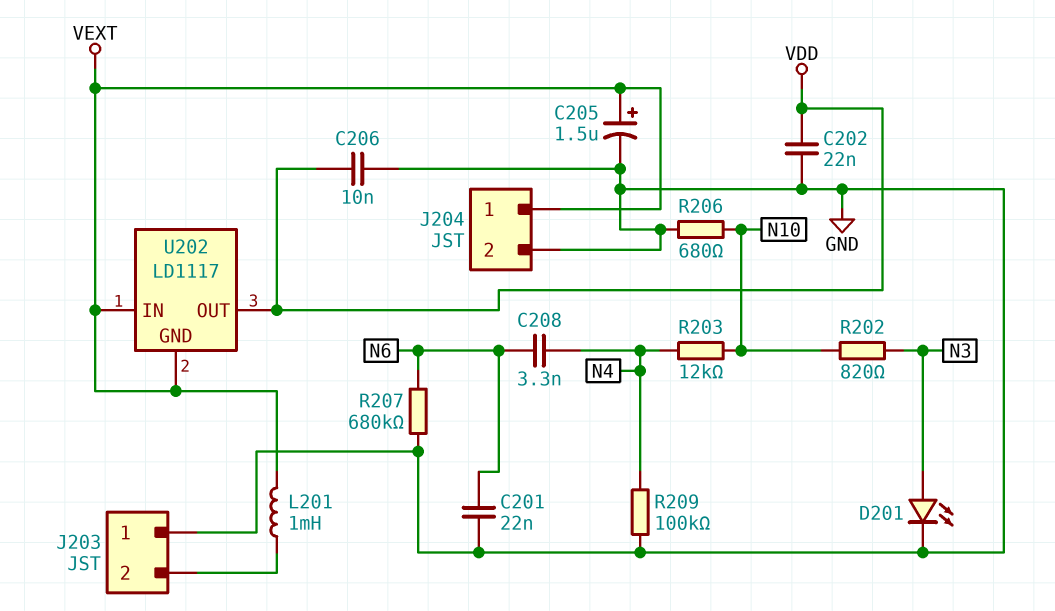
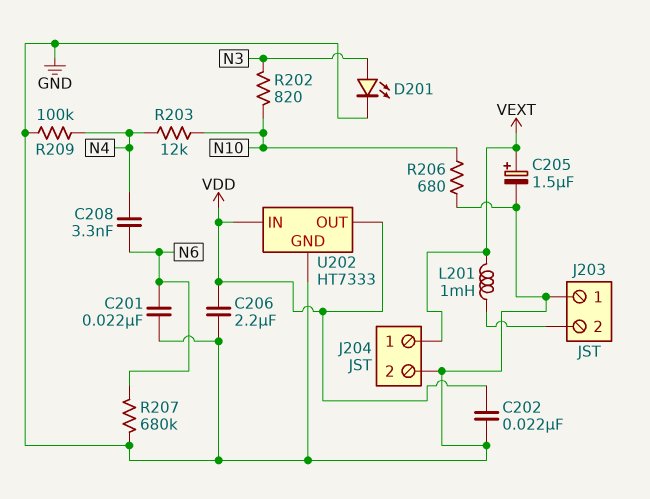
C206: 10nF (GND, VDD) -> 2.2uF (GND, VDD)
U202: LD1117 -> HT7333
U202 pin GND: VEXT -> GND
U202 pin IN: VEXT -> VDD

